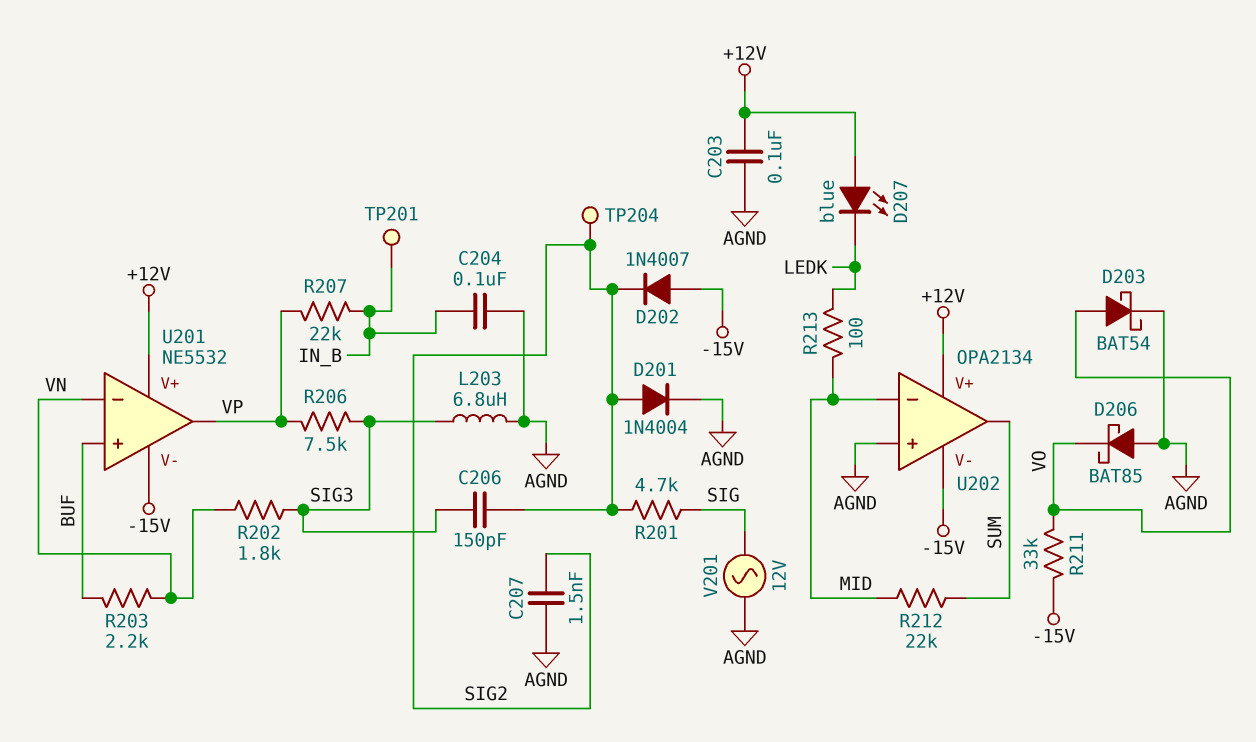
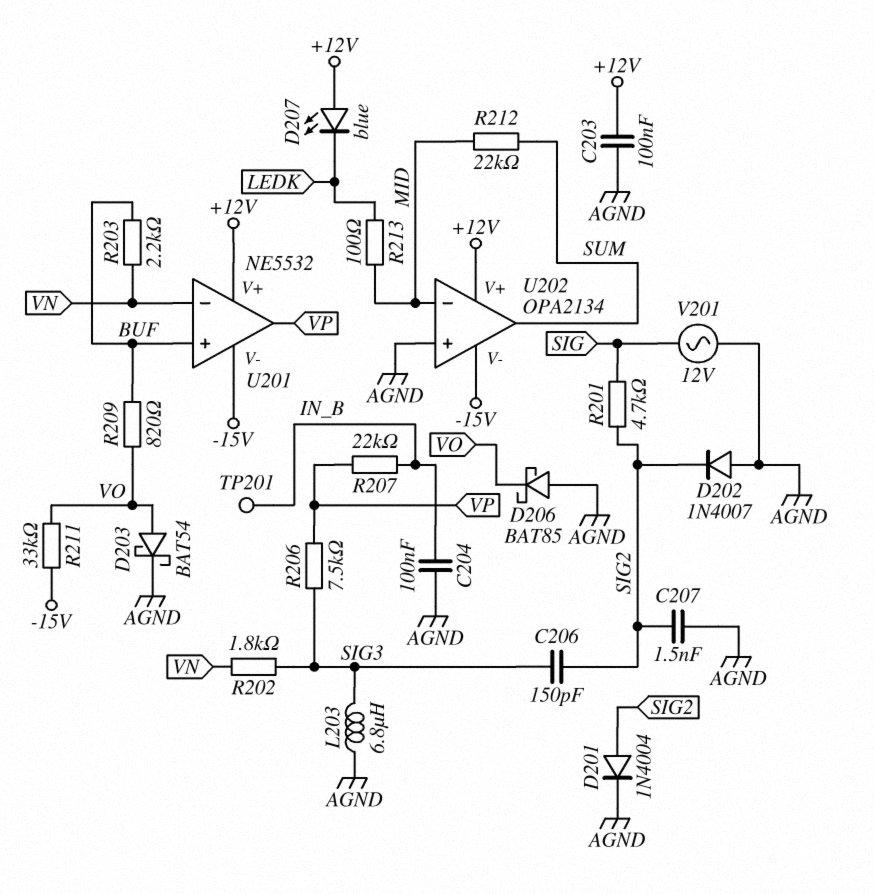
D202: diode 1N4007 (A -15V, K SIG2) -> diode 1N4007 (A AGND, K SIG2)
R209: none -> 820 (BUF, VO)
TP204: test point (SIG2) -> none

